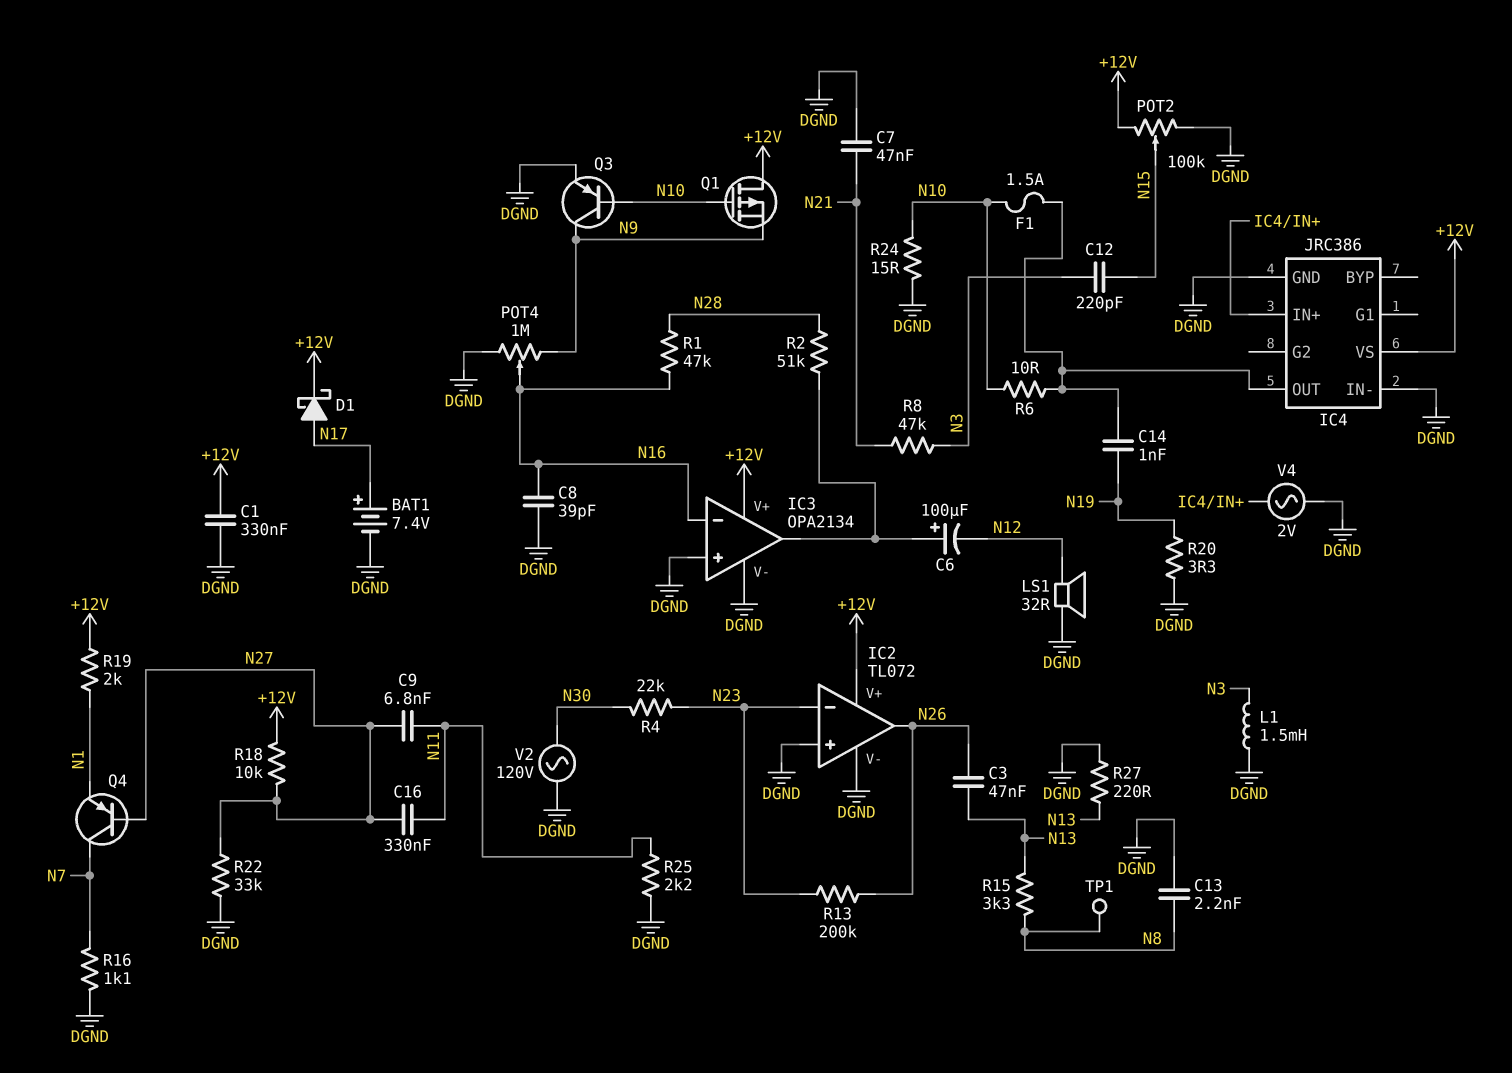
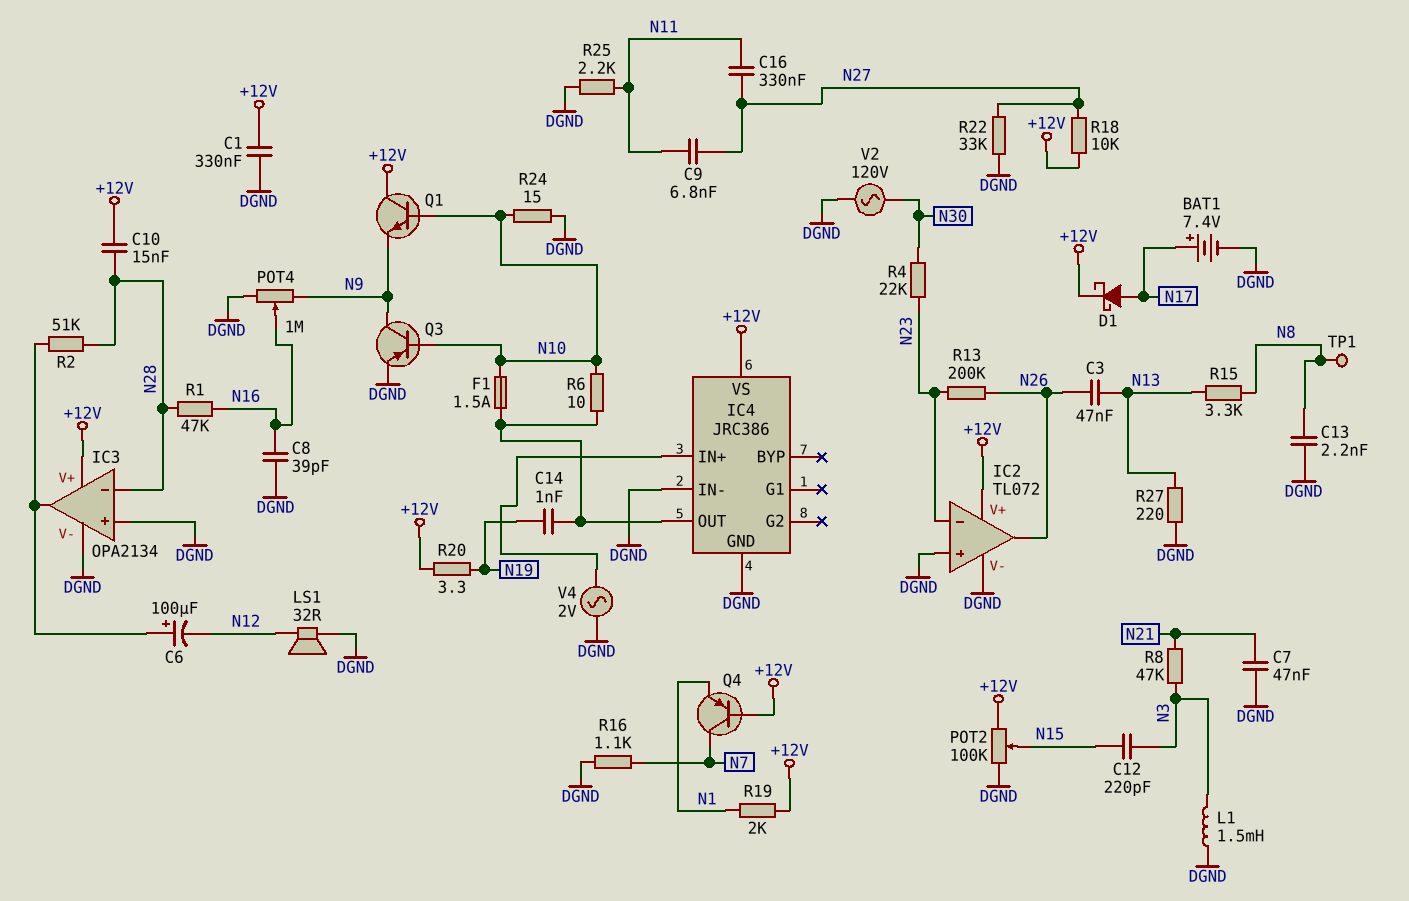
C10: none -> 15nF (+12V, N28)
IC3 pin in-: N16 -> N28
Q1: PMOS (G N10, D +12V, S N9) -> NPN (B N10, C +12V, E N9)
Q4: PNP (B N27, C N7, E N1) -> PNP (B +12V, C N7, E N1)
R20: 3.3 (DGND, N19) -> 3.3 (+12V, N19)

